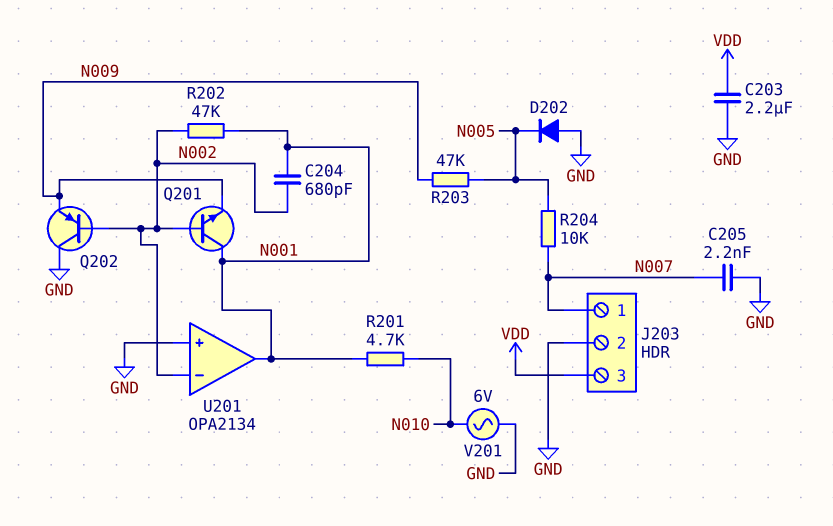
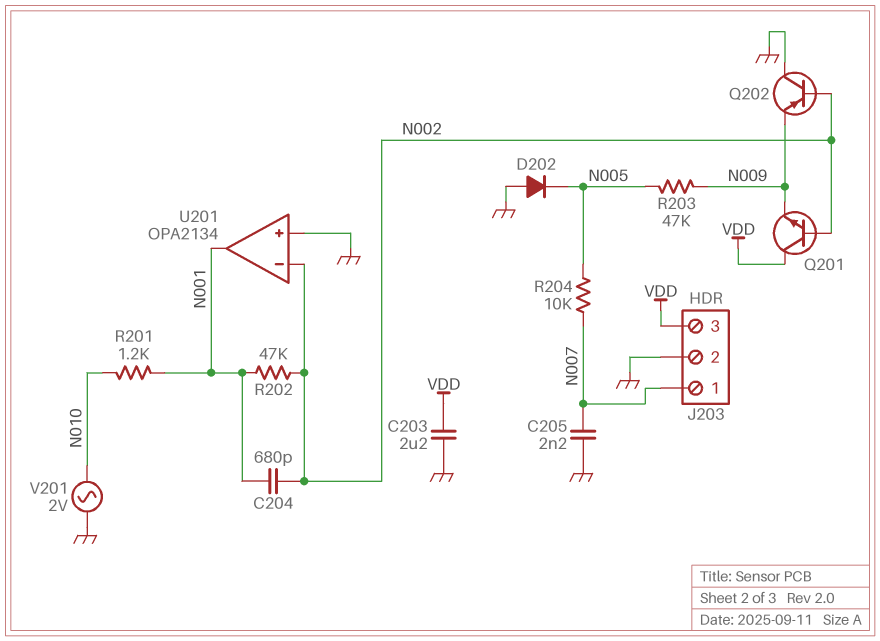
Q201: NPN (B N002, C N001, E N009) -> NPN (B N002, C VDD, E N009)
R201: 4.7k (N001, N010) -> 1.2k (N001, N010)
V201: AC 6V (GND, N010) -> AC 2V (GND, N010)

